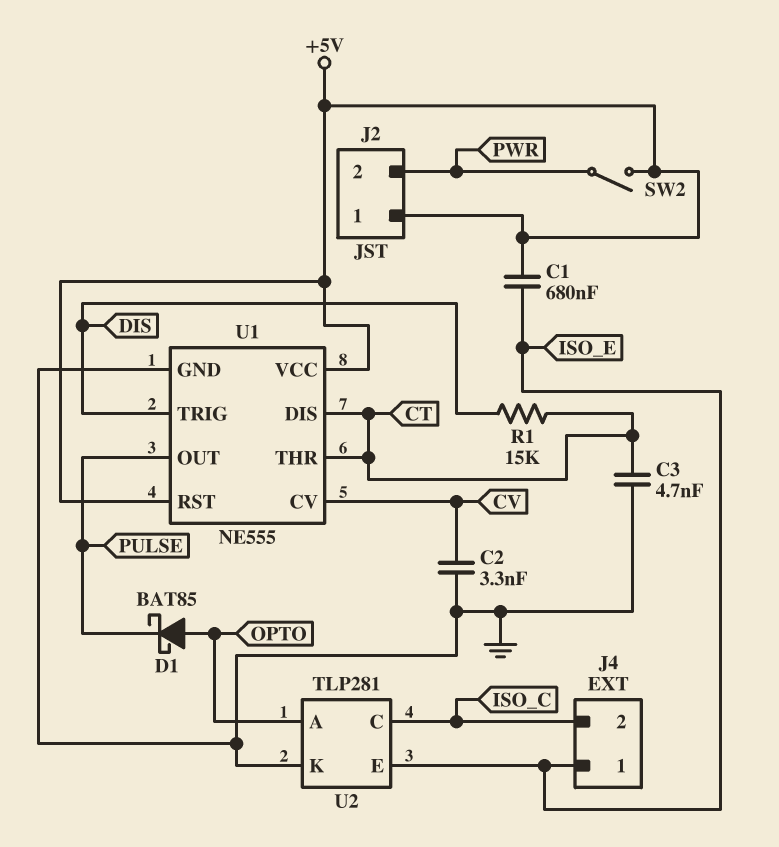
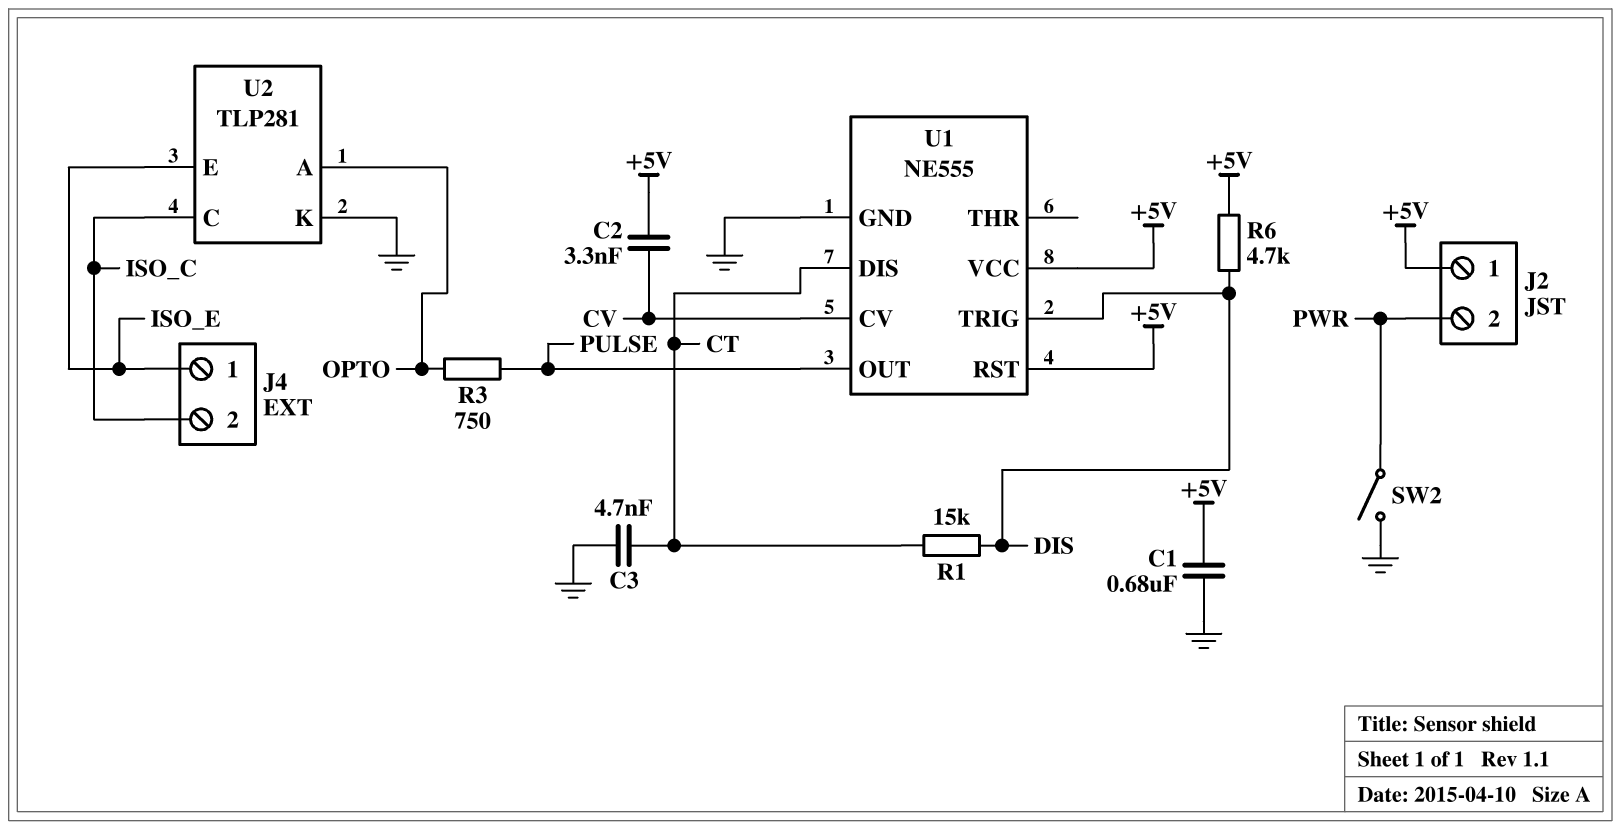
C1: 680nF (+5V, ISO_E) -> 680nF (+5V, GND)
C2: 3.3nF (CV, GND) -> 3.3nF (+5V, CV)
D1: schottky BAT85 (A OPTO, K PULSE) -> none
R3: none -> 750 (OPTO, PULSE)
R6: none -> 4.7k (+5V, DIS)
SW2: switch (+5V, PWR) -> switch (GND, PWR)
U1 pin THR: CT -> none

